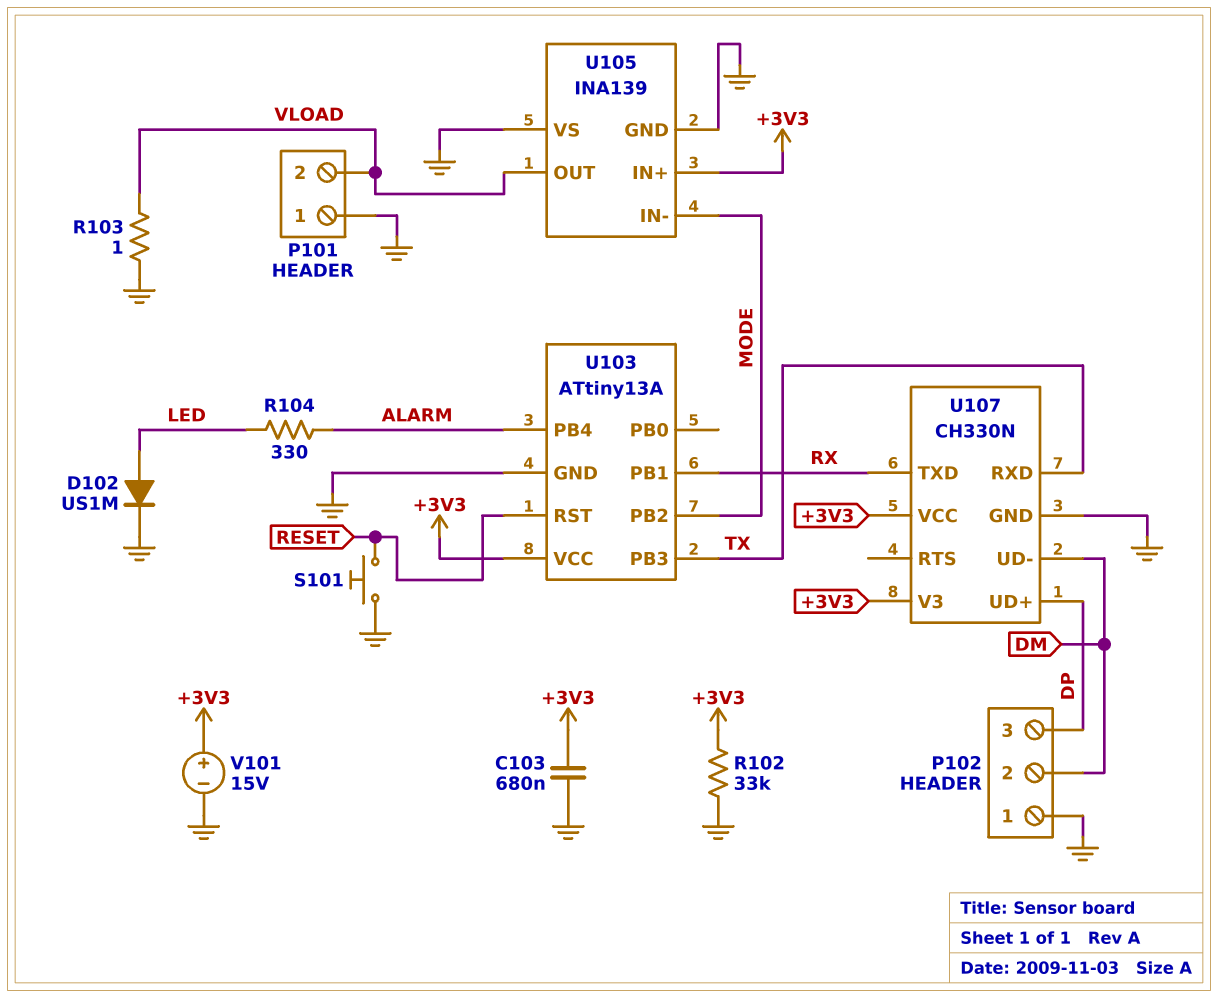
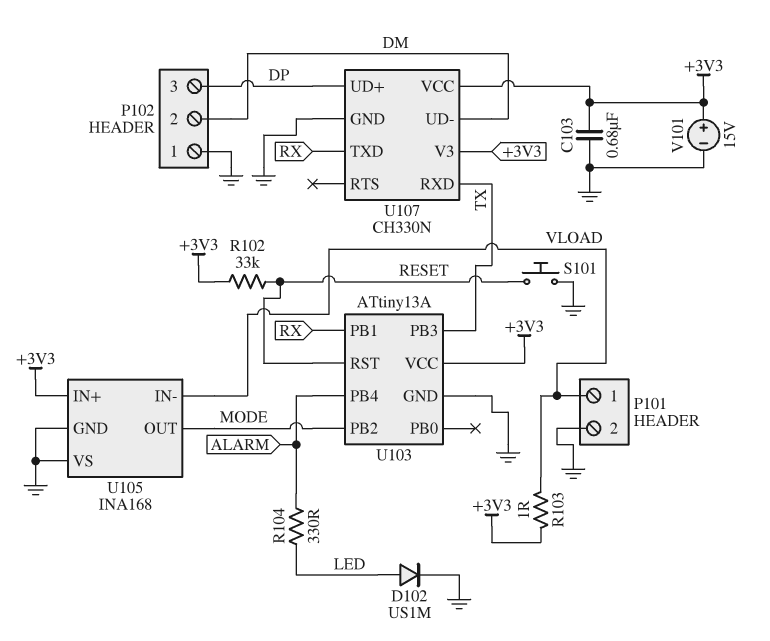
P101 pin 1: GND -> VLOAD
P101 pin 2: VLOAD -> GND
R102: 33k (+3V3, GND) -> 33k (+3V3, RESET)
R103: 1 (GND, VLOAD) -> 1 (+3V3, VLOAD)
U105: INA139 -> INA168
U105 pin IN-: MODE -> VLOAD
U105 pin OUT: VLOAD -> MODE

